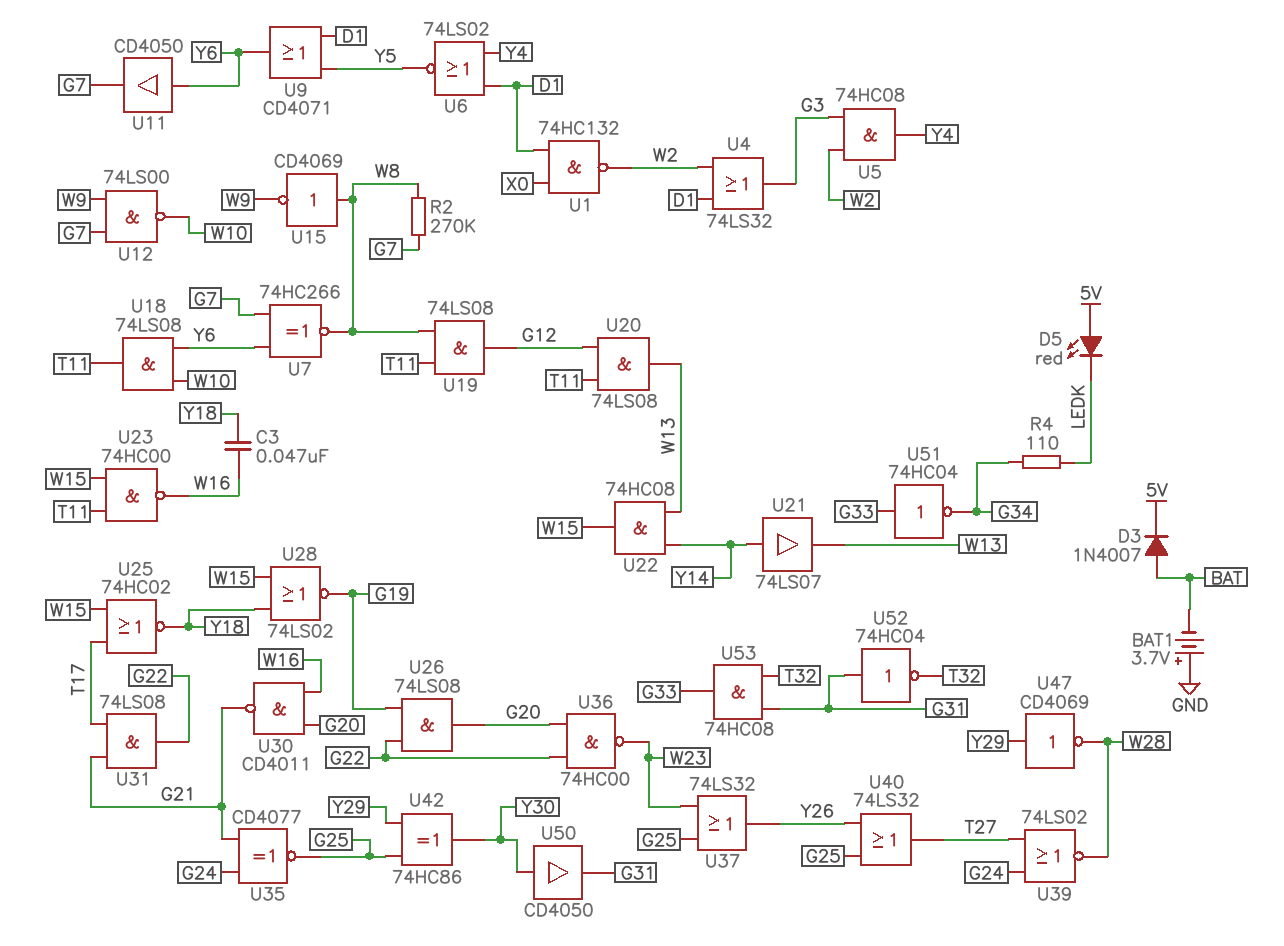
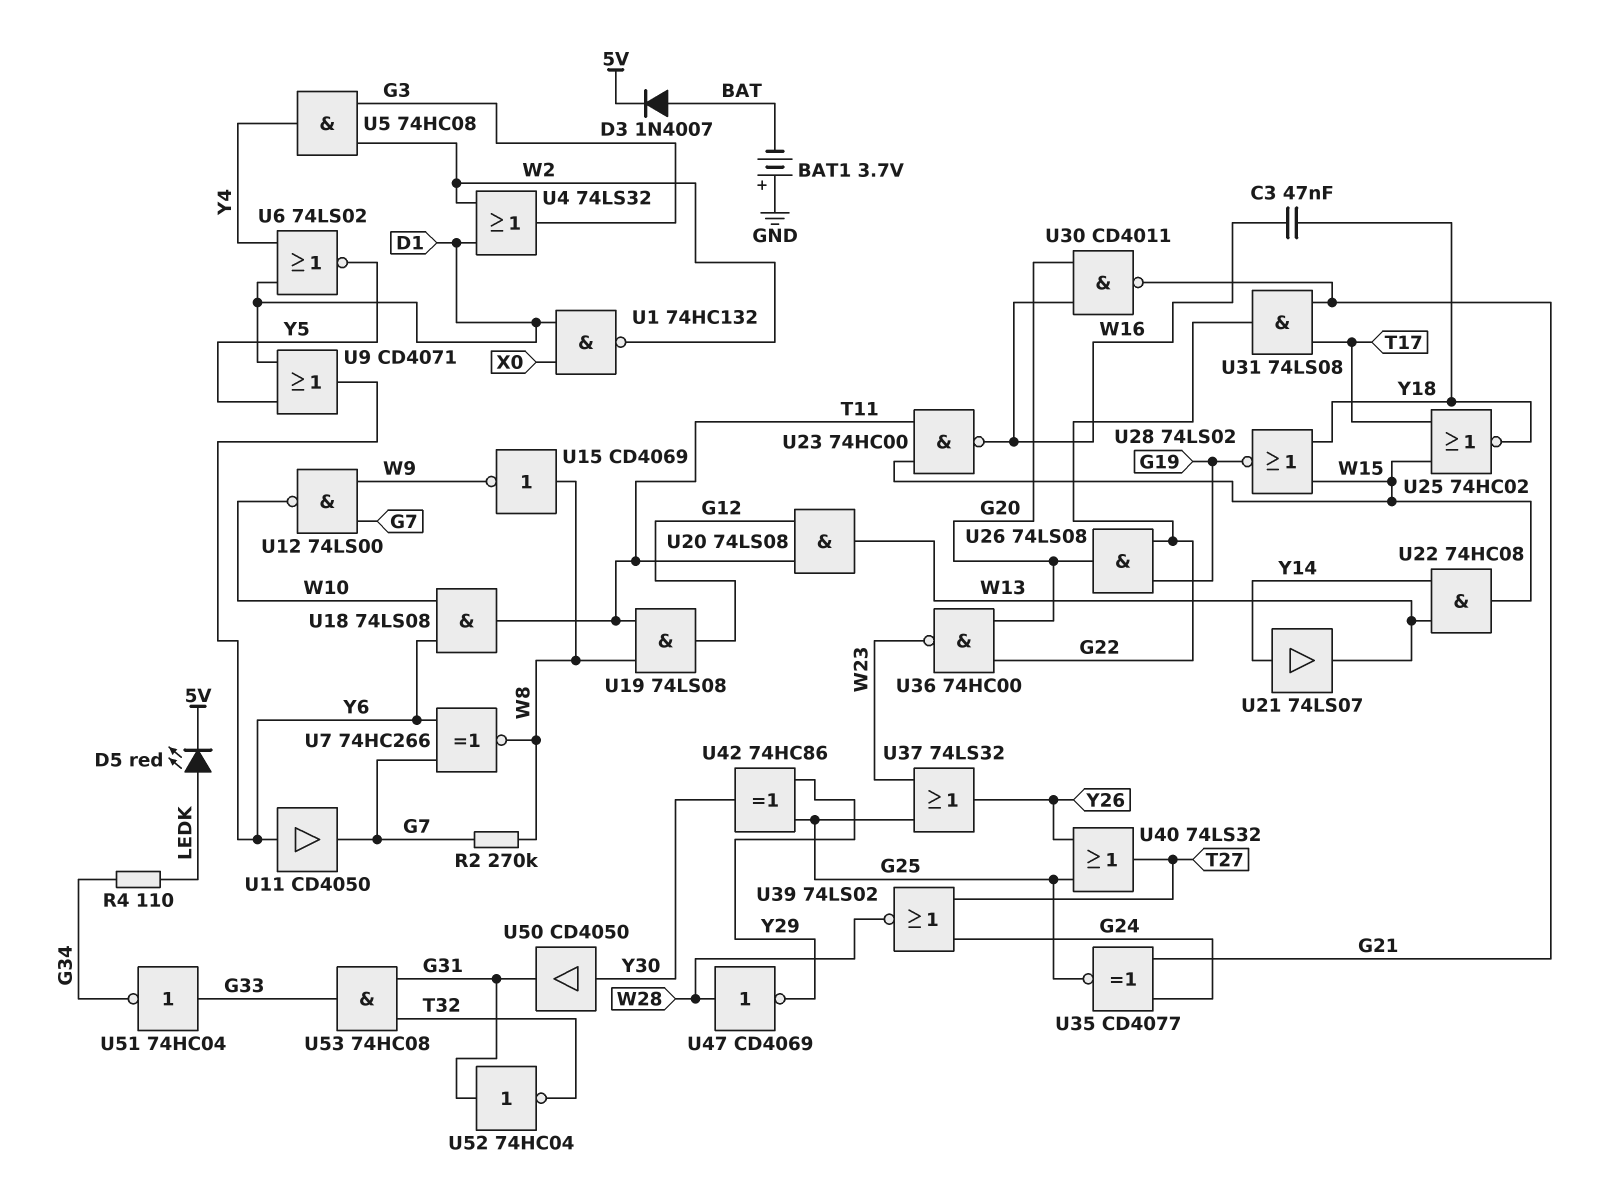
D5: LED red (A 5V, K LEDK) -> LED red (A LEDK, K 5V)
U47: NOT CD4069 (in Y29, out W28) -> NOT CD4069 (in W28, out Y29)

